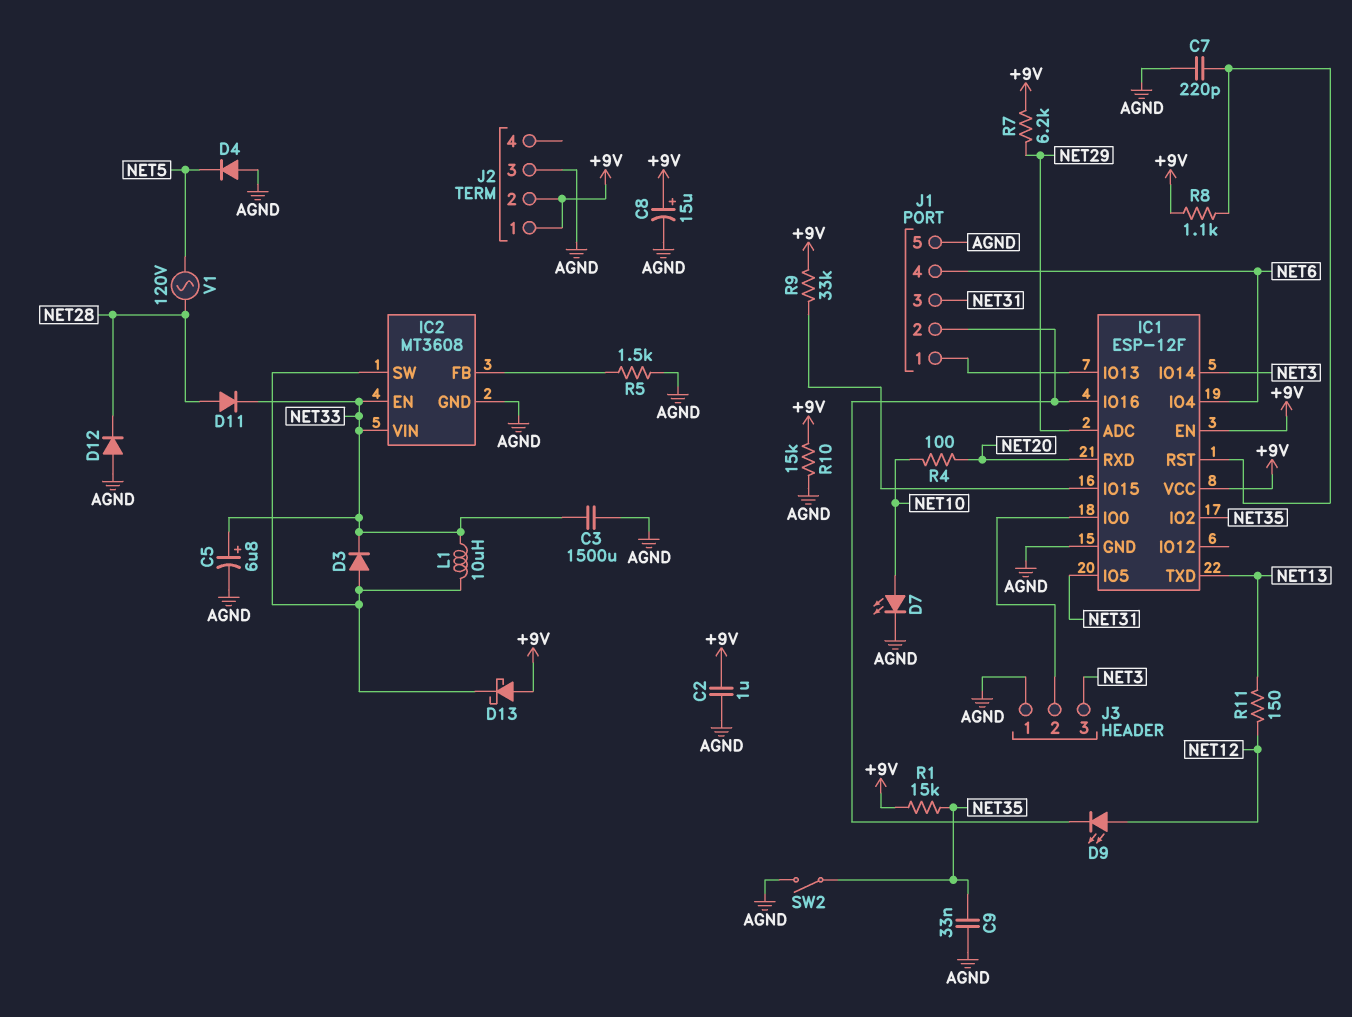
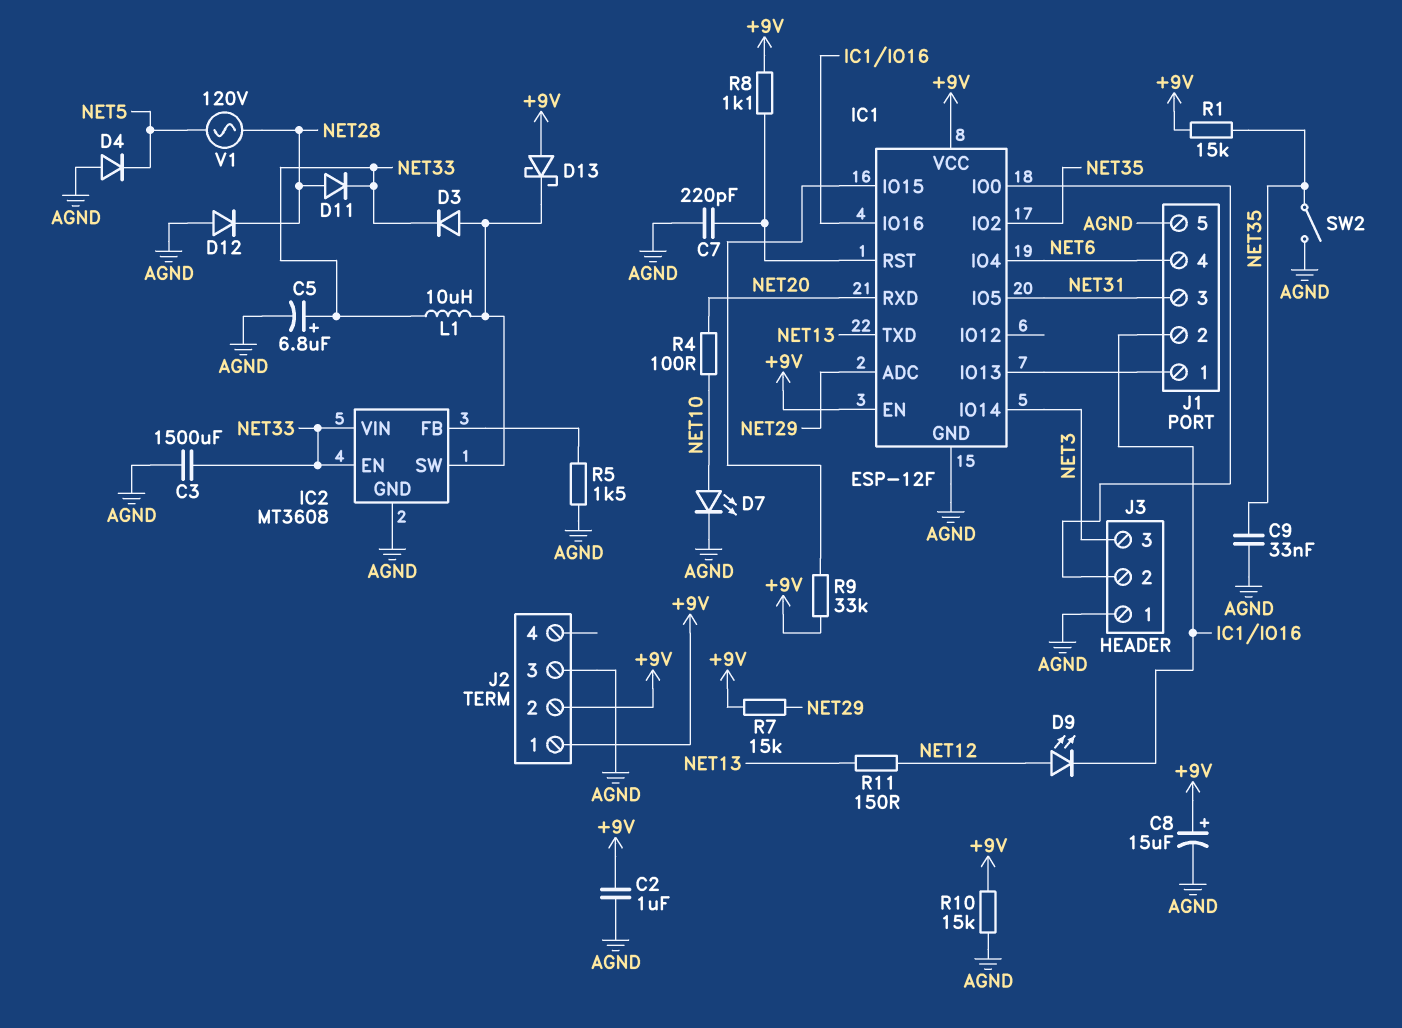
R7: 6.2k (+9V, NET29) -> 15k (+9V, NET29)

